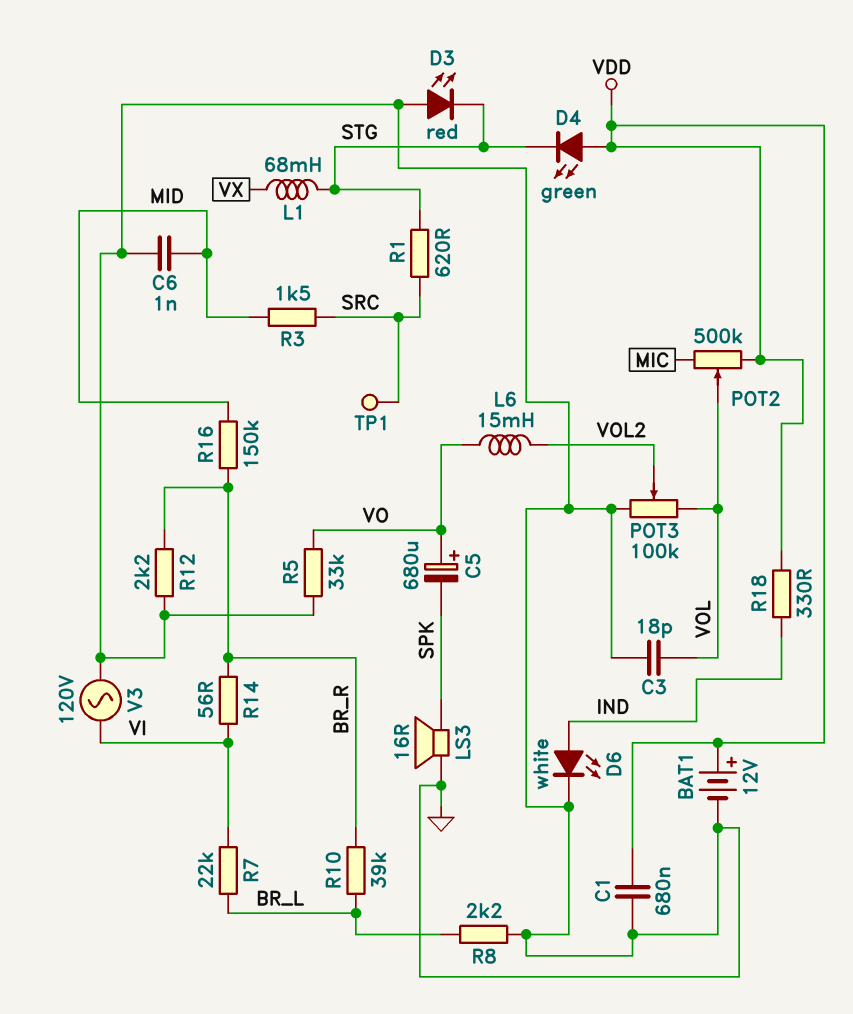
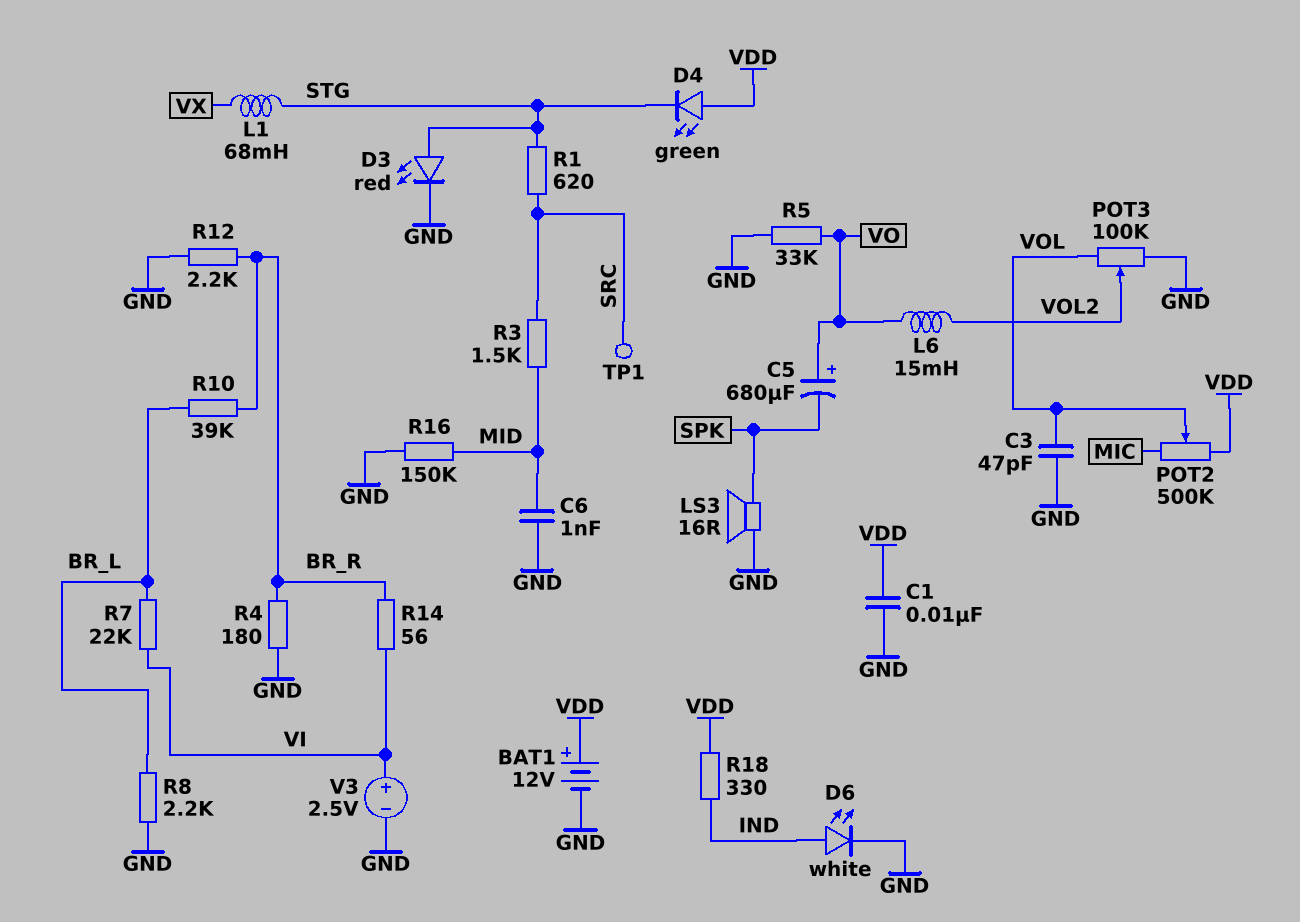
C1: 680nF (GND, VDD) -> 10nF (GND, VDD)
C3: 18pF (GND, VOL) -> 47pF (GND, VOL)
D3: LED red (A GND, K STG) -> LED red (A STG, K GND)
R4: none -> 180 (BR_R, GND)
R16: 150k (BR_R, MID) -> 150k (GND, MID)
V3: AC 120V (GND, VI) -> 2.5V (plus VI, minus GND)

